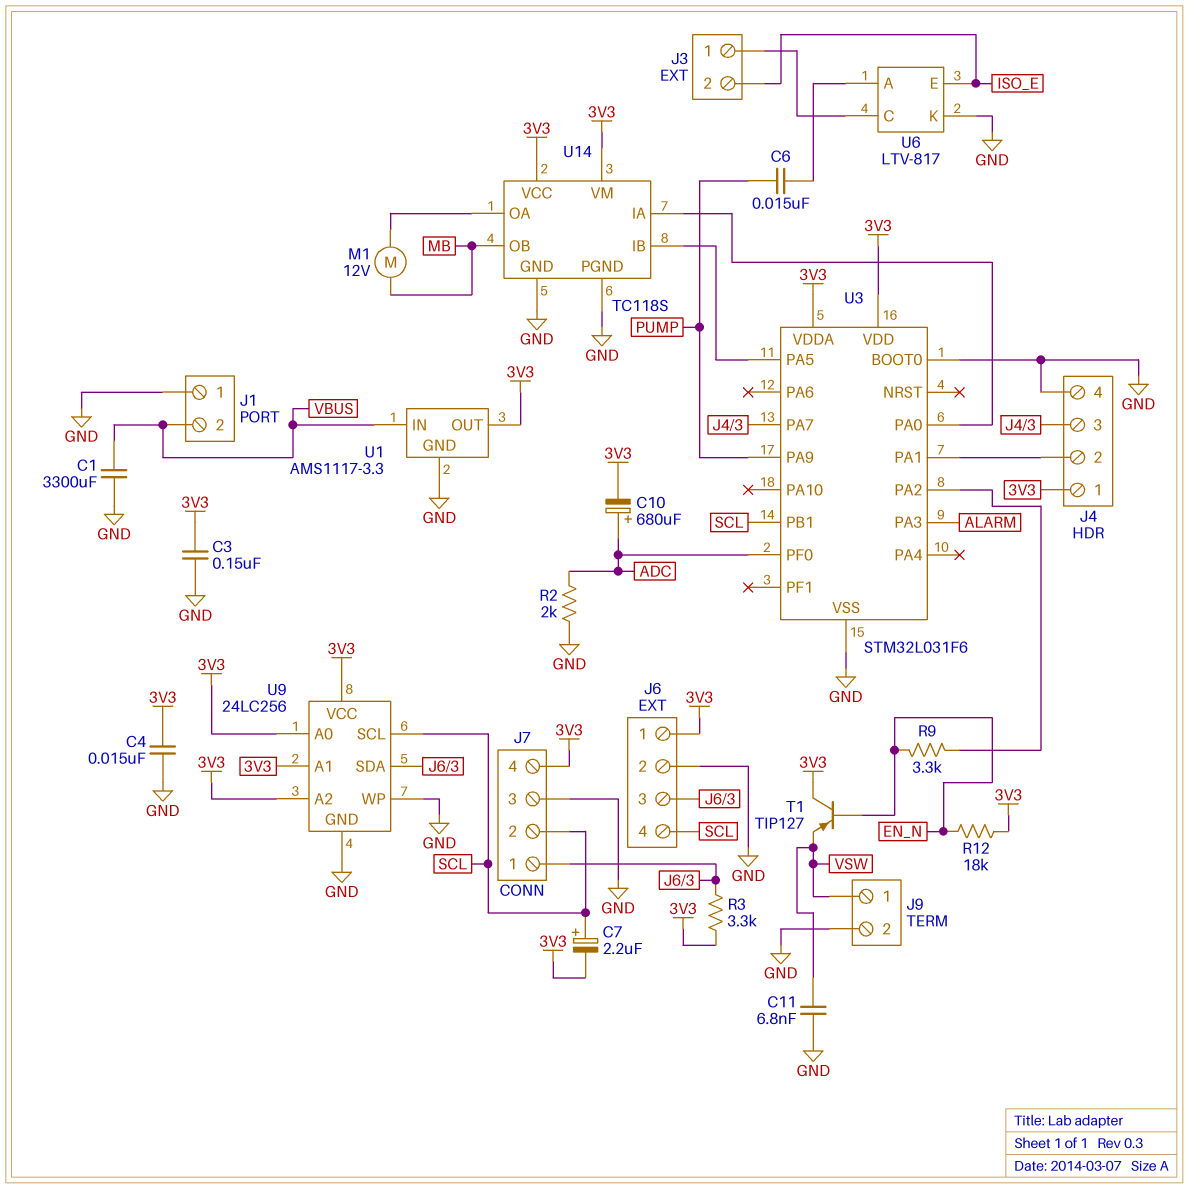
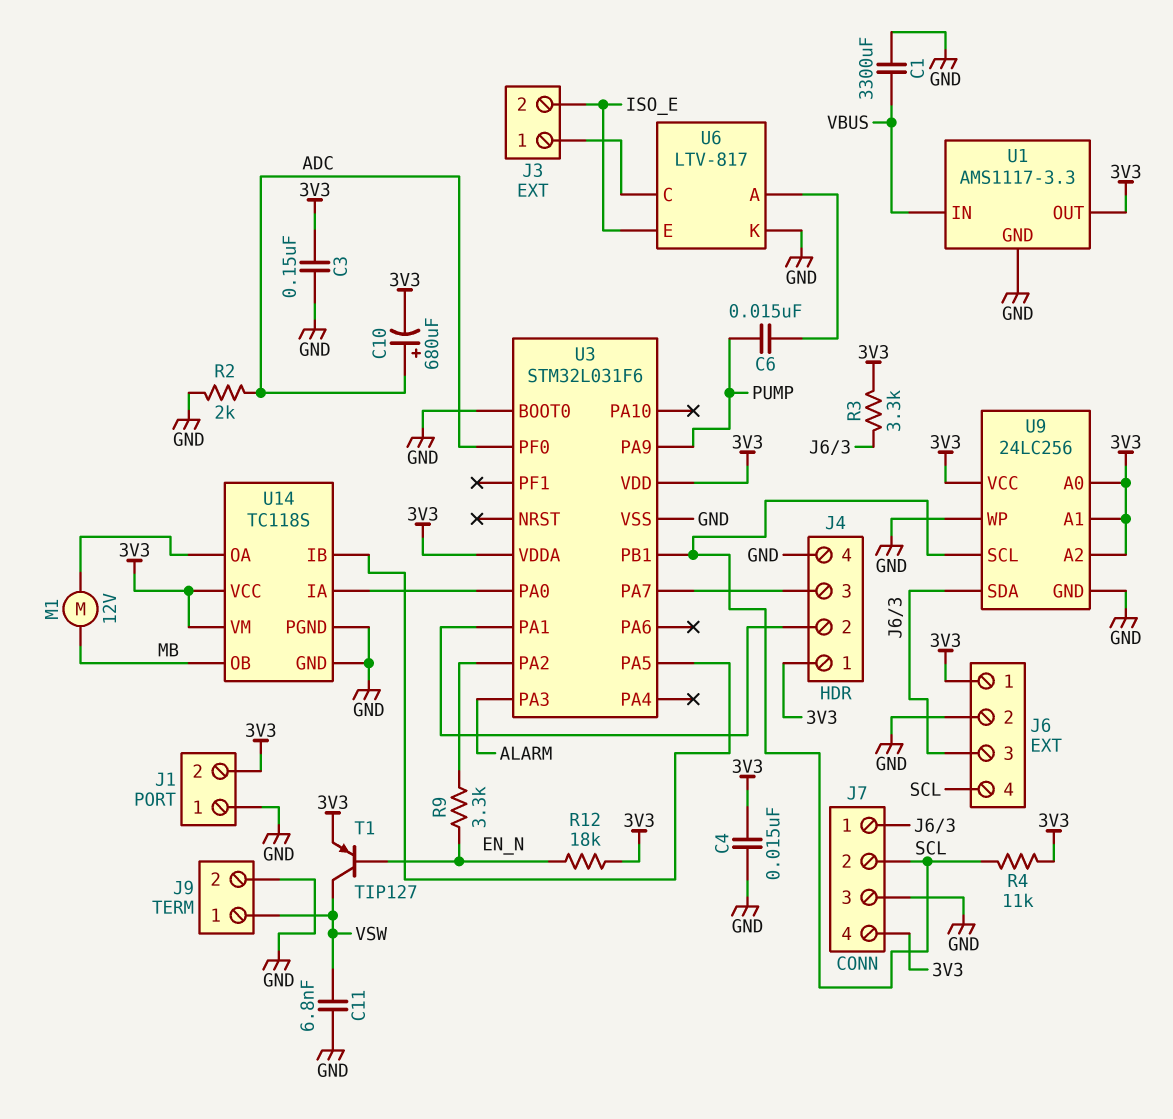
C7: 2.2uF (plus SCL, minus 3V3) -> none
J1 pin 2: VBUS -> 3V3
R4: none -> 11k (3V3, SCL)
T1: PNP TIP127 (B EN_N, C 3V3, E VSW) -> PNP TIP127 (B EN_N, C VSW, E 3V3)

